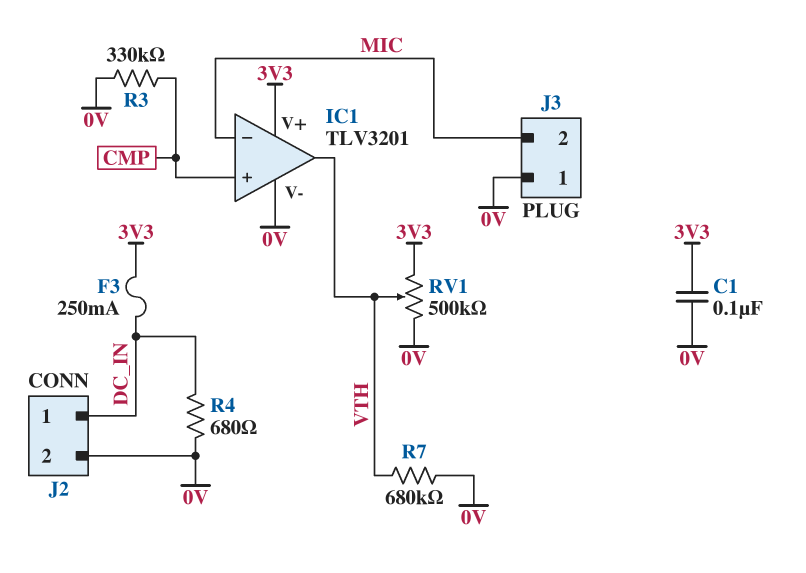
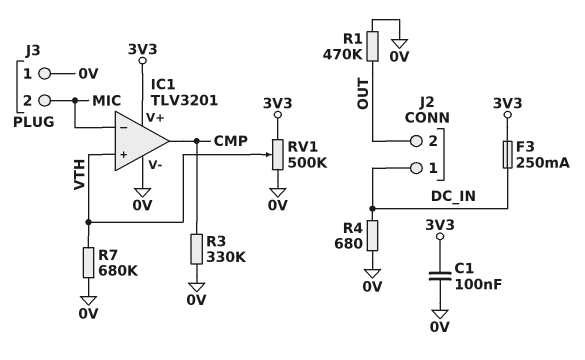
IC1 pin in+: CMP -> VTH
IC1 pin out: VTH -> CMP
J2 pin 2: 0V -> OUT
R1: none -> 470k (0V, OUT)

